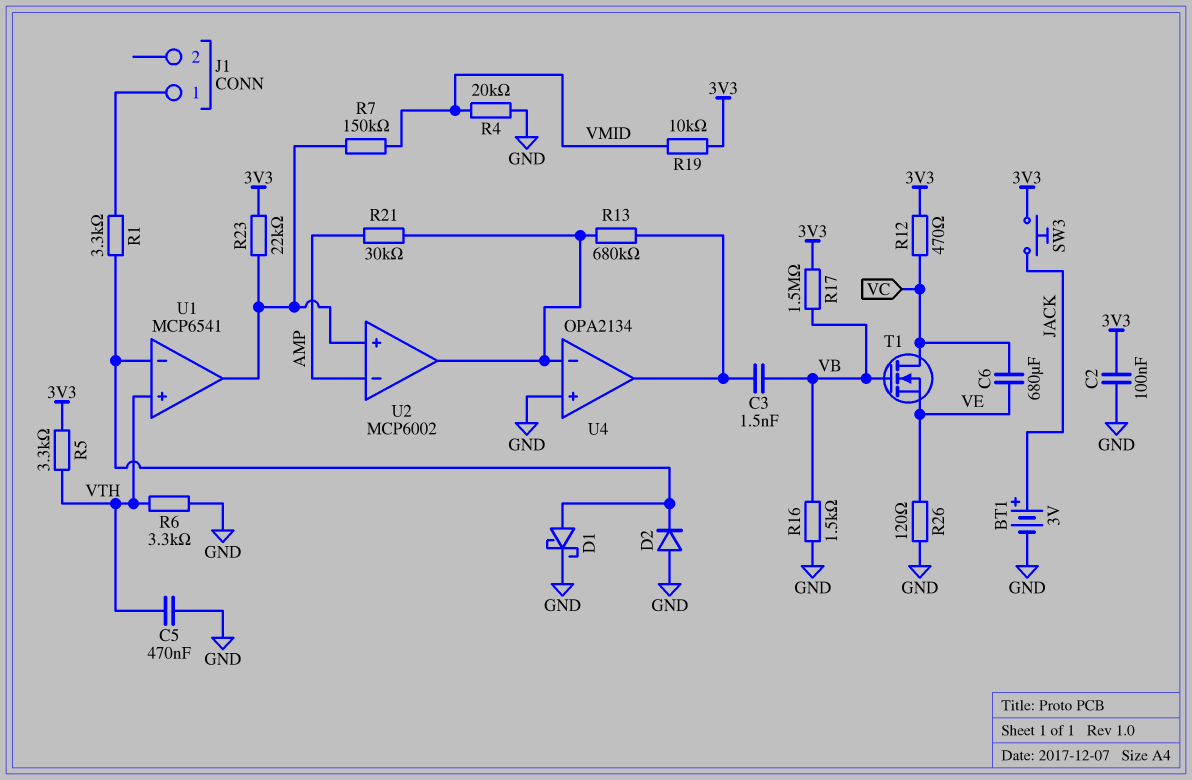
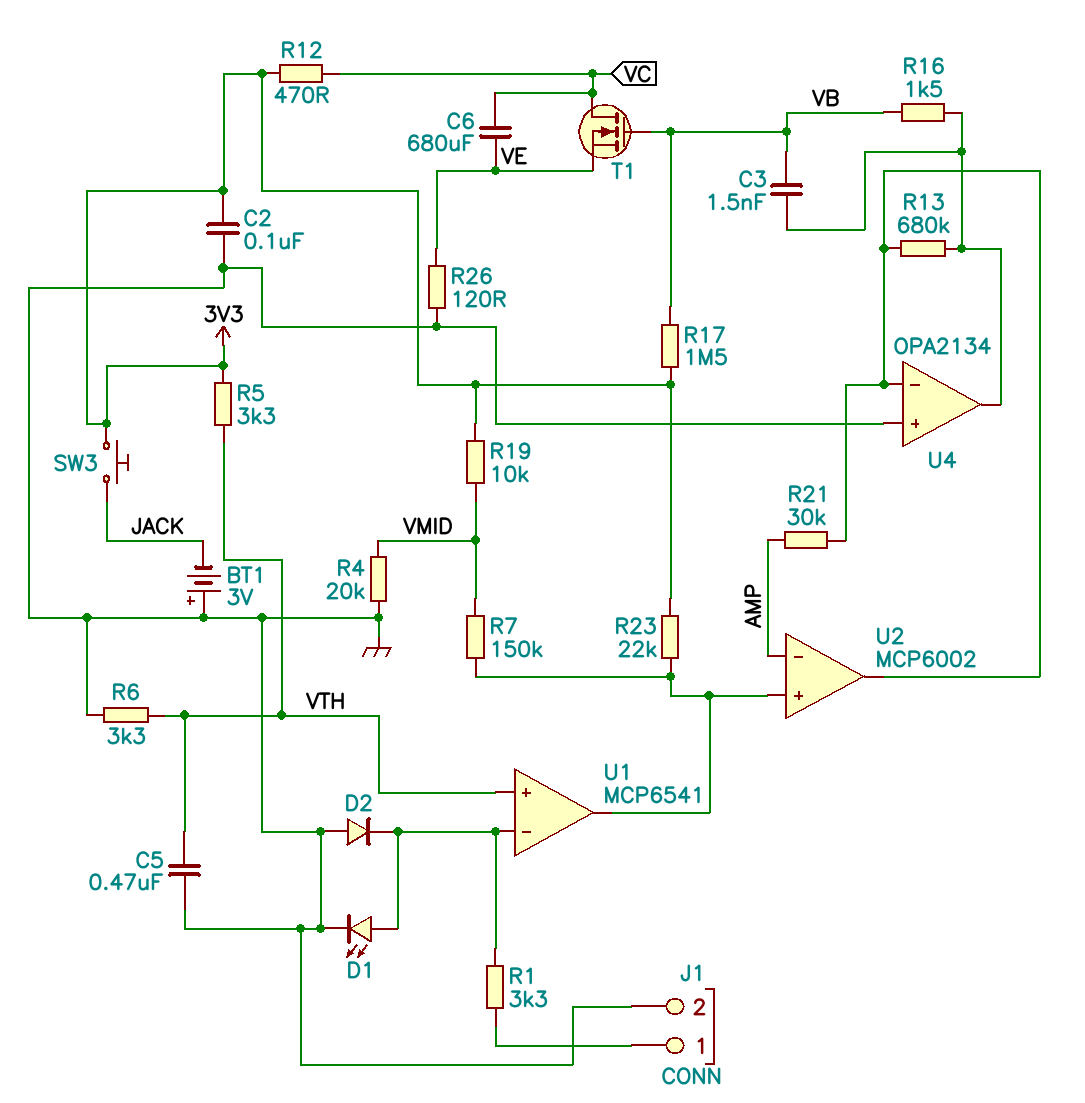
BT1: 3V (plus JACK, minus GND) -> 3V (plus GND, minus JACK)
D1: schottky (A U1/in-, K GND) -> LED (A U1/in-, K GND)
J1 pin 2: none -> GND
R16: 1.5k (GND, VB) -> 1.5k (U4/out, VB)

